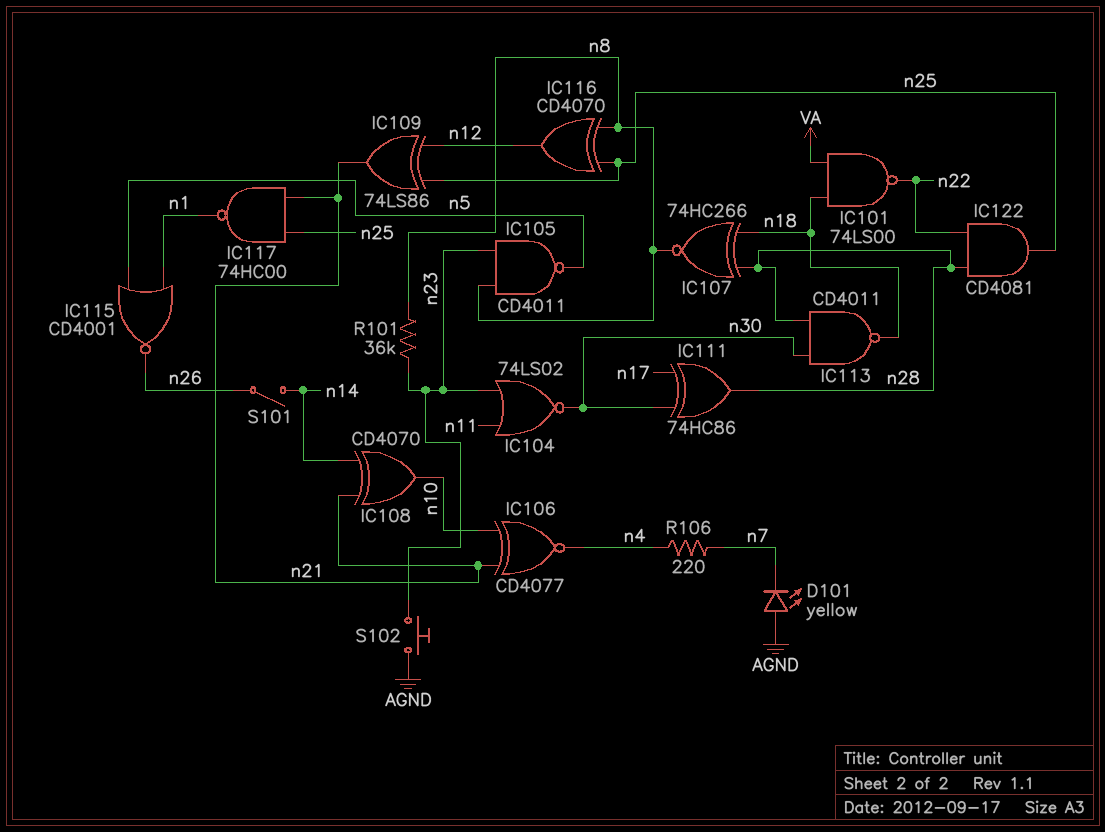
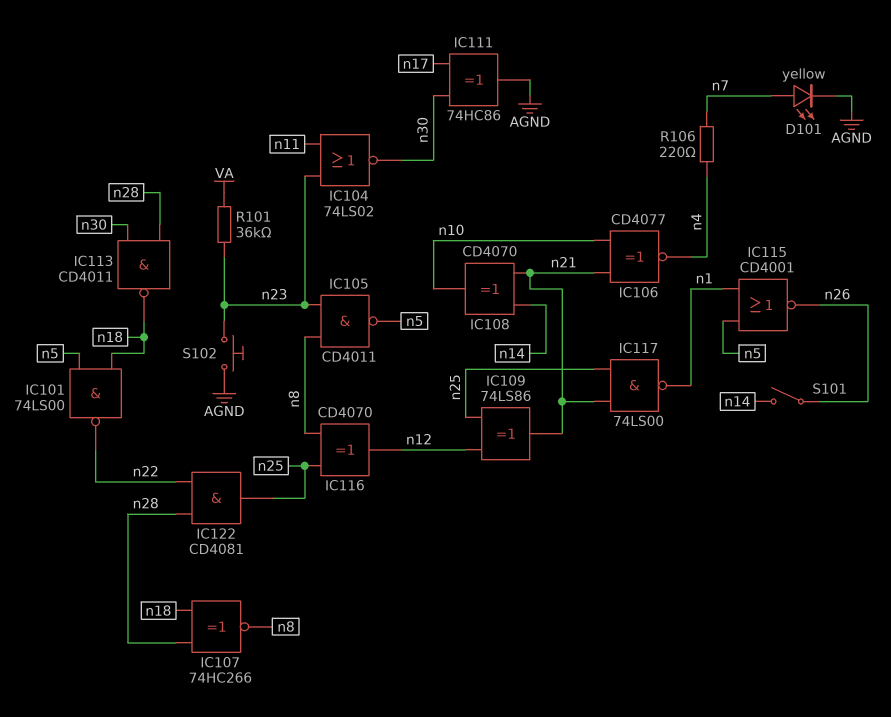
D101: LED yellow (A AGND, K n7) -> LED yellow (A n7, K AGND)
IC101: NAND 74LS00 (in VA, in n18, out n22) -> NAND 74LS00 (in n5, in n18, out n22)
IC111: XOR 74HC86 (in n17, in n30, out n28) -> XOR 74HC86 (in n17, in n30, out AGND)
IC117: NAND 74HC00 (in n21, in n25, out n1) -> NAND 74LS00 (in n21, in n25, out n1)
R101: 36k (n8, n23) -> 36k (VA, n23)

